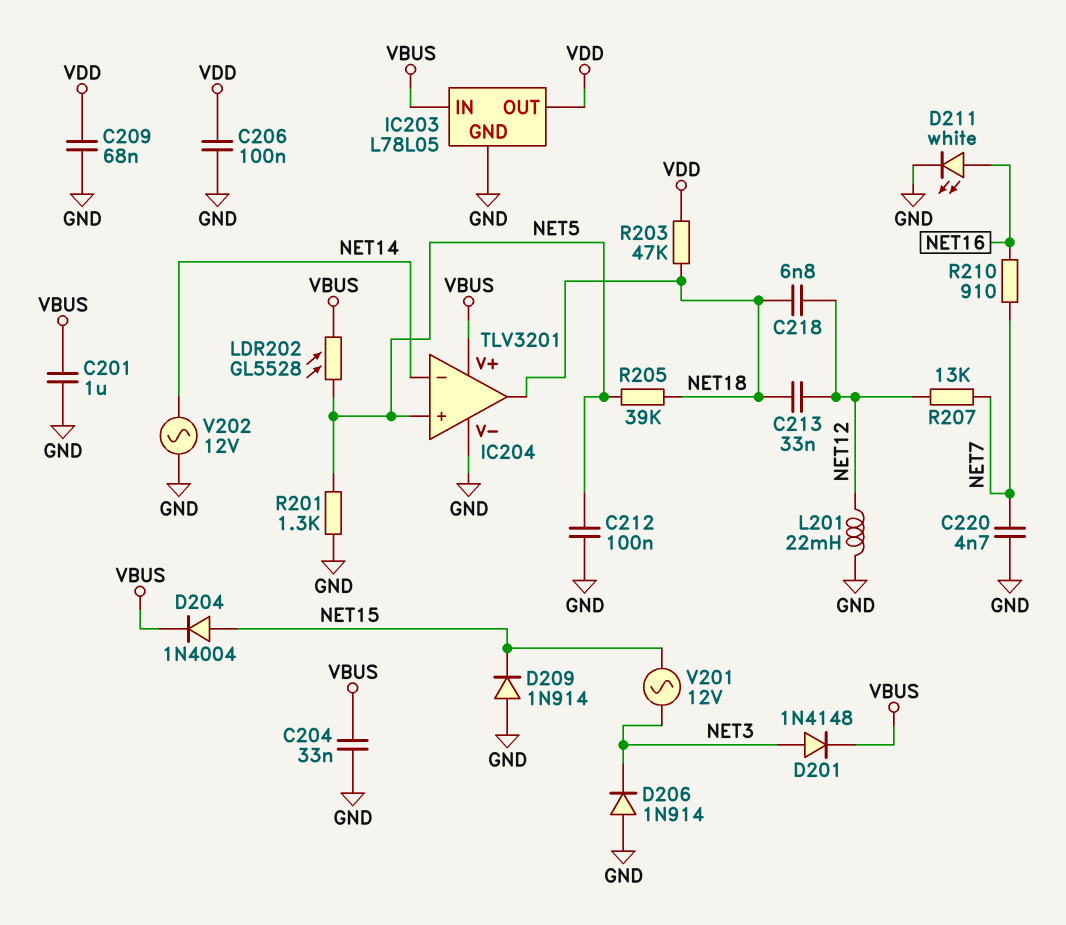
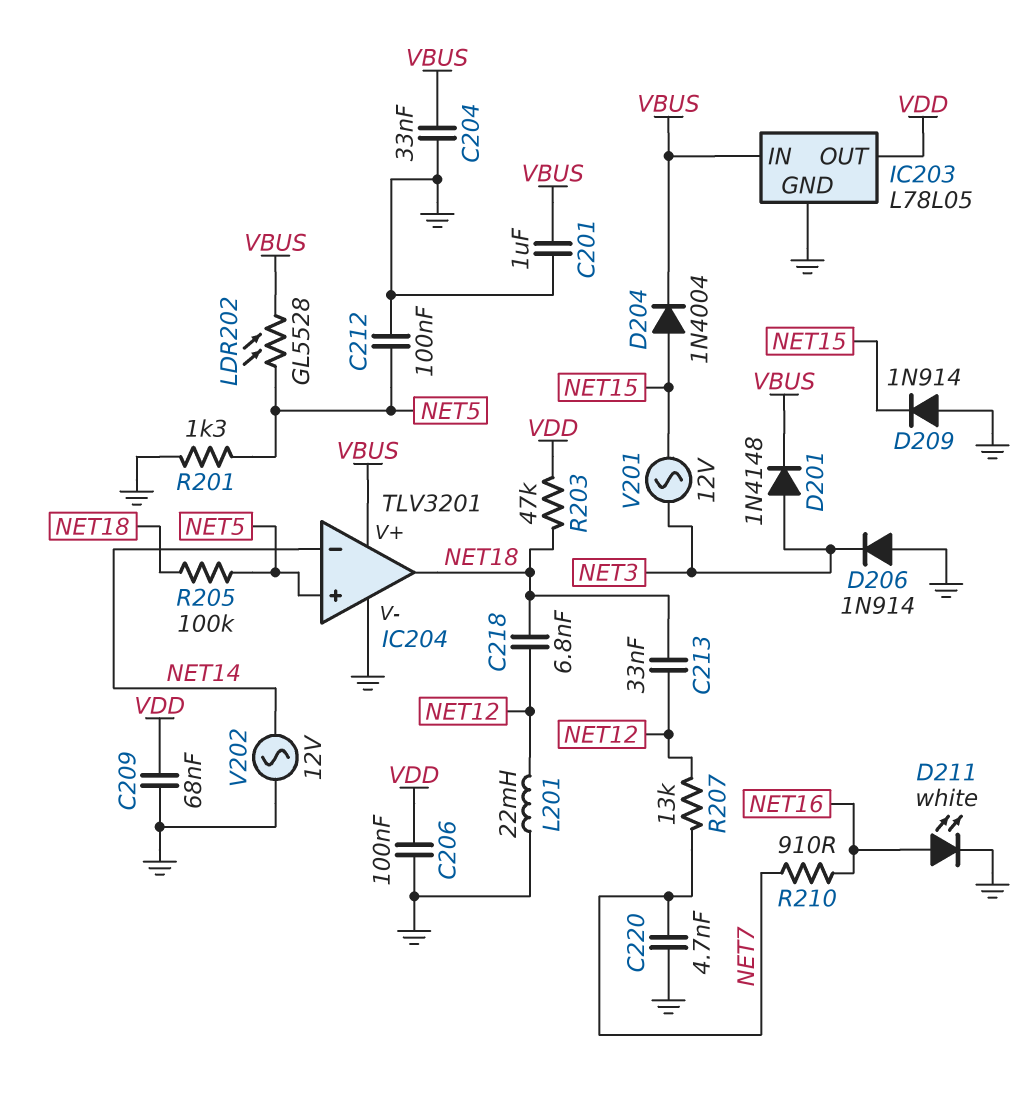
R205: 39k (NET5, NET18) -> 100k (NET5, NET18)

